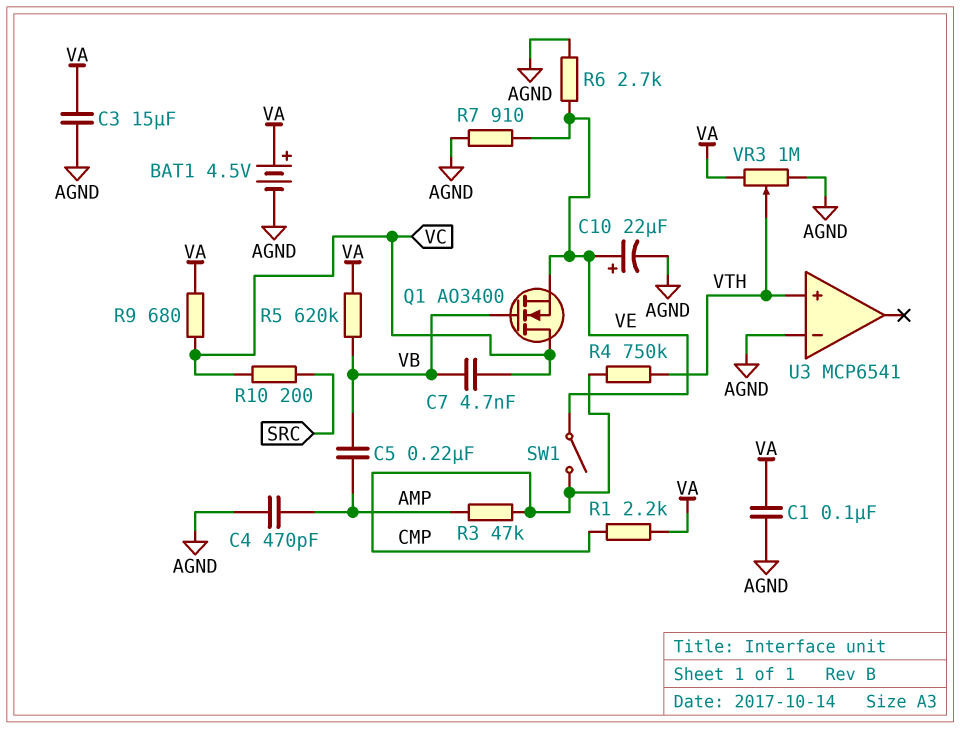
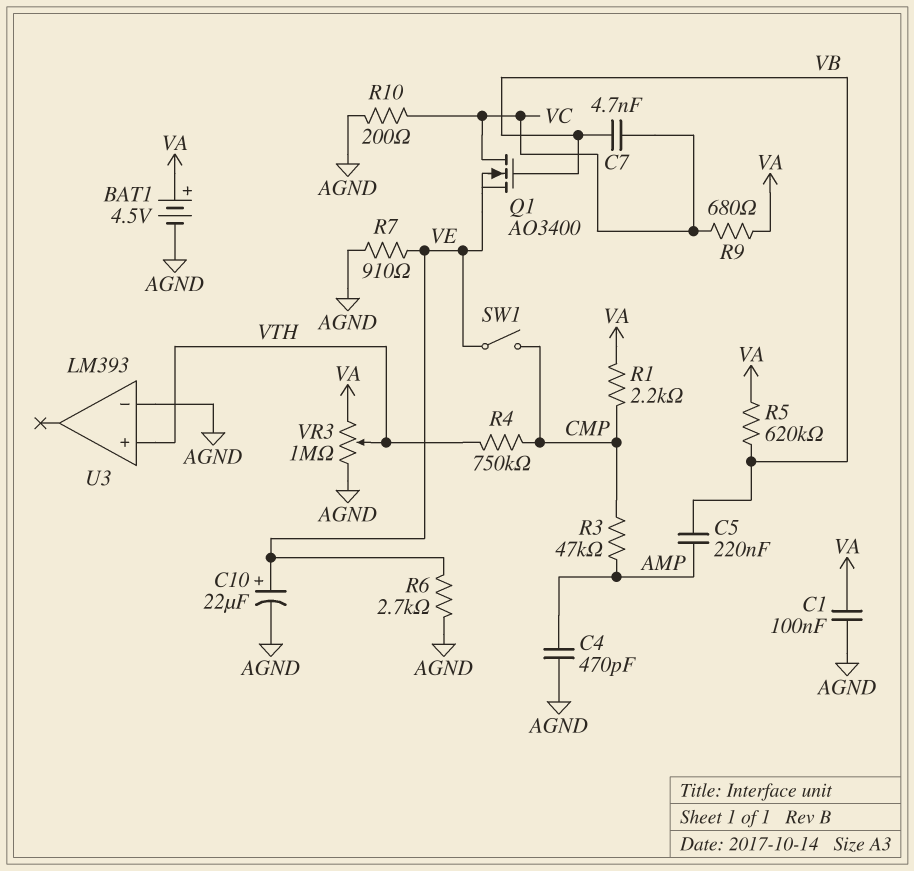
C3: 15uF (AGND, VA) -> none
R10: 200 (SRC, VC) -> 200 (AGND, VC)
U3: MCP6541 -> LM393

